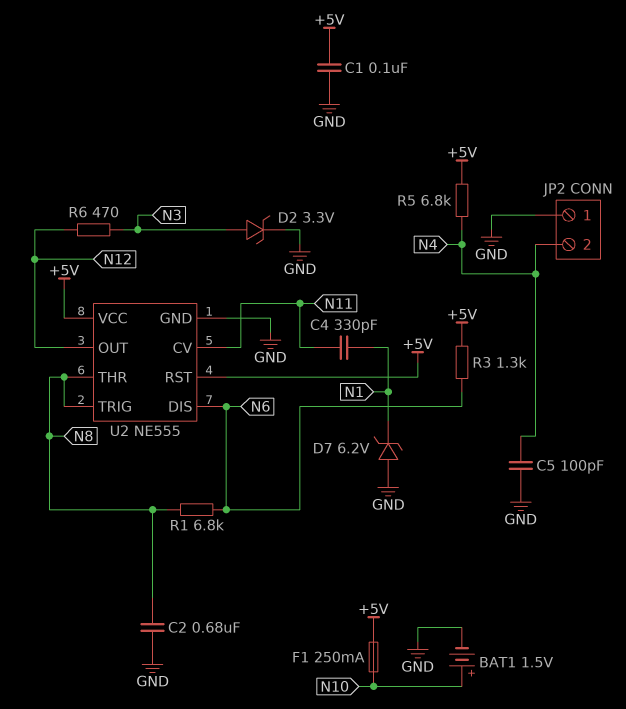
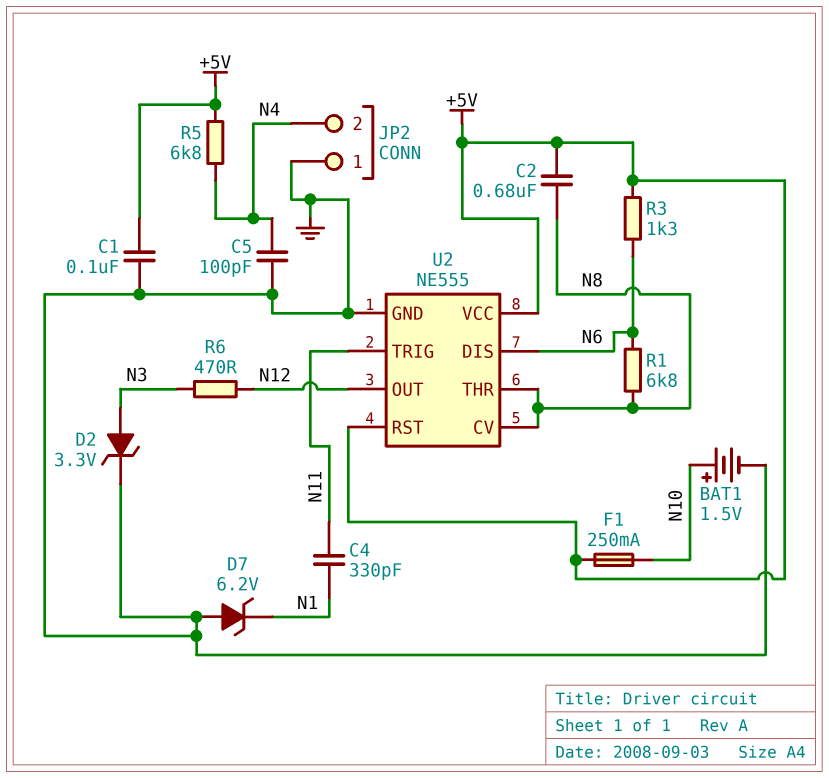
C2: 680nF (GND, N8) -> 680nF (+5V, N8)
U2 pin CV: N11 -> N8
U2 pin TRIG: N8 -> N11

